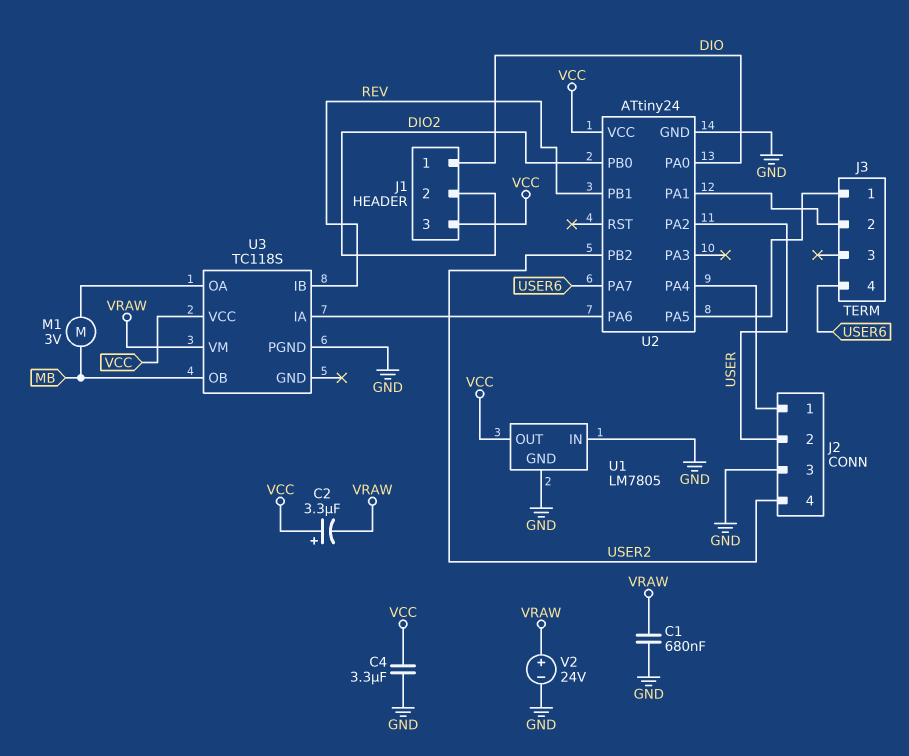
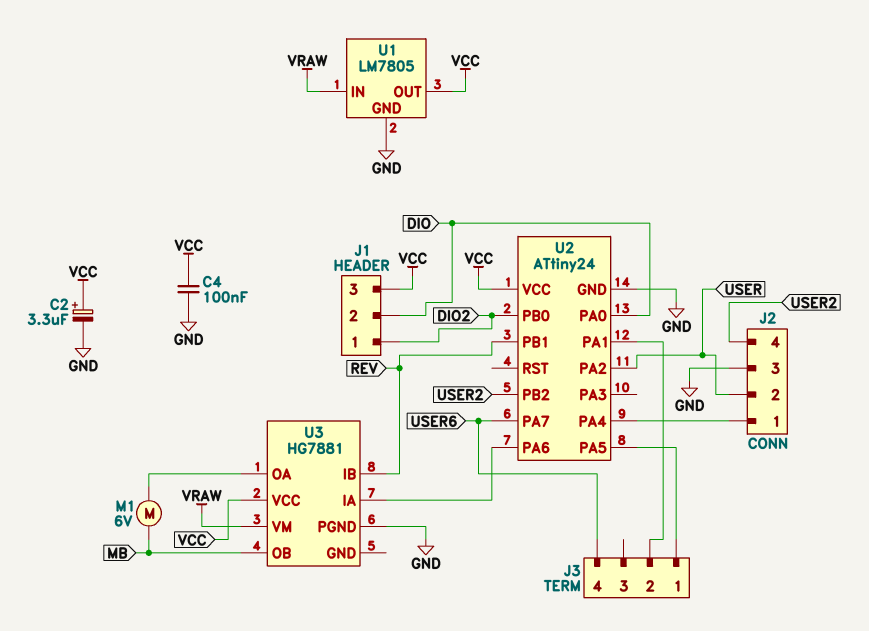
C1: 680nF (GND, VRAW) -> none
C2: 3.3uF (plus VCC, minus VRAW) -> 3.3uF (plus VCC, minus GND)
C4: 3.3uF (GND, VCC) -> 100nF (GND, VCC)
J1 pin 1: DIO -> DIO2
J1 pin 2: DIO2 -> DIO
M1: motor 3V (MB, U3/OA) -> motor 6V (MB, U3/OA)
U1 pin IN: GND -> VRAW
U3: TC118S -> HG7881
V2: 24V (plus VRAW, minus GND) -> none

